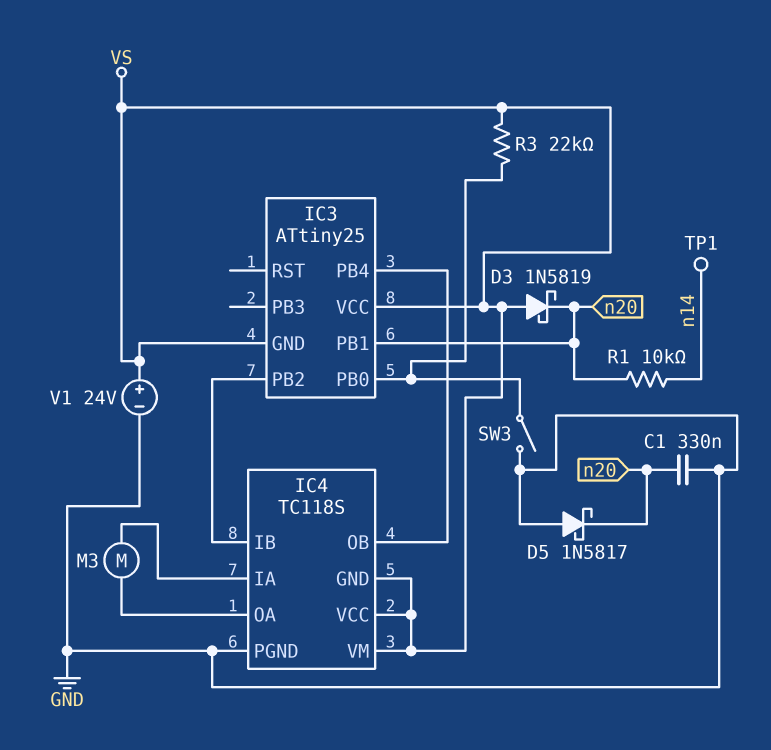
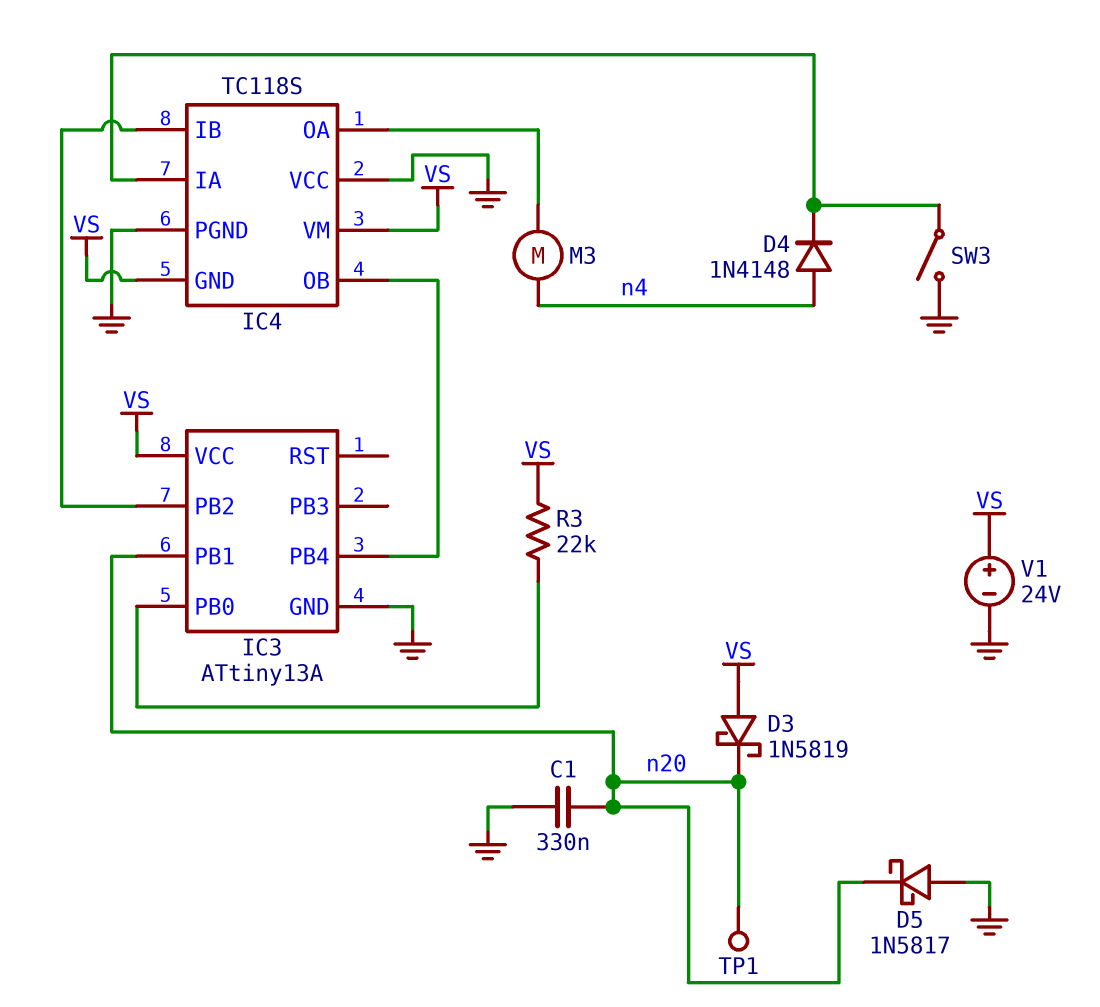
D4: none -> diode 1N4148 (A n4, K IC4/IA)
IC3: ATtiny25 -> ATtiny13A
IC3 pin GND: VS -> GND
IC4 pin VCC: VS -> GND
M3: motor (IC4/IA, IC4/OA) -> motor (IC4/OA, n4)
R1: 10k (n14, n20) -> none
SW3: switch (GND, IC3/PB0) -> switch (GND, IC4/IA)
TP1: test point (n14) -> test point (n20)

